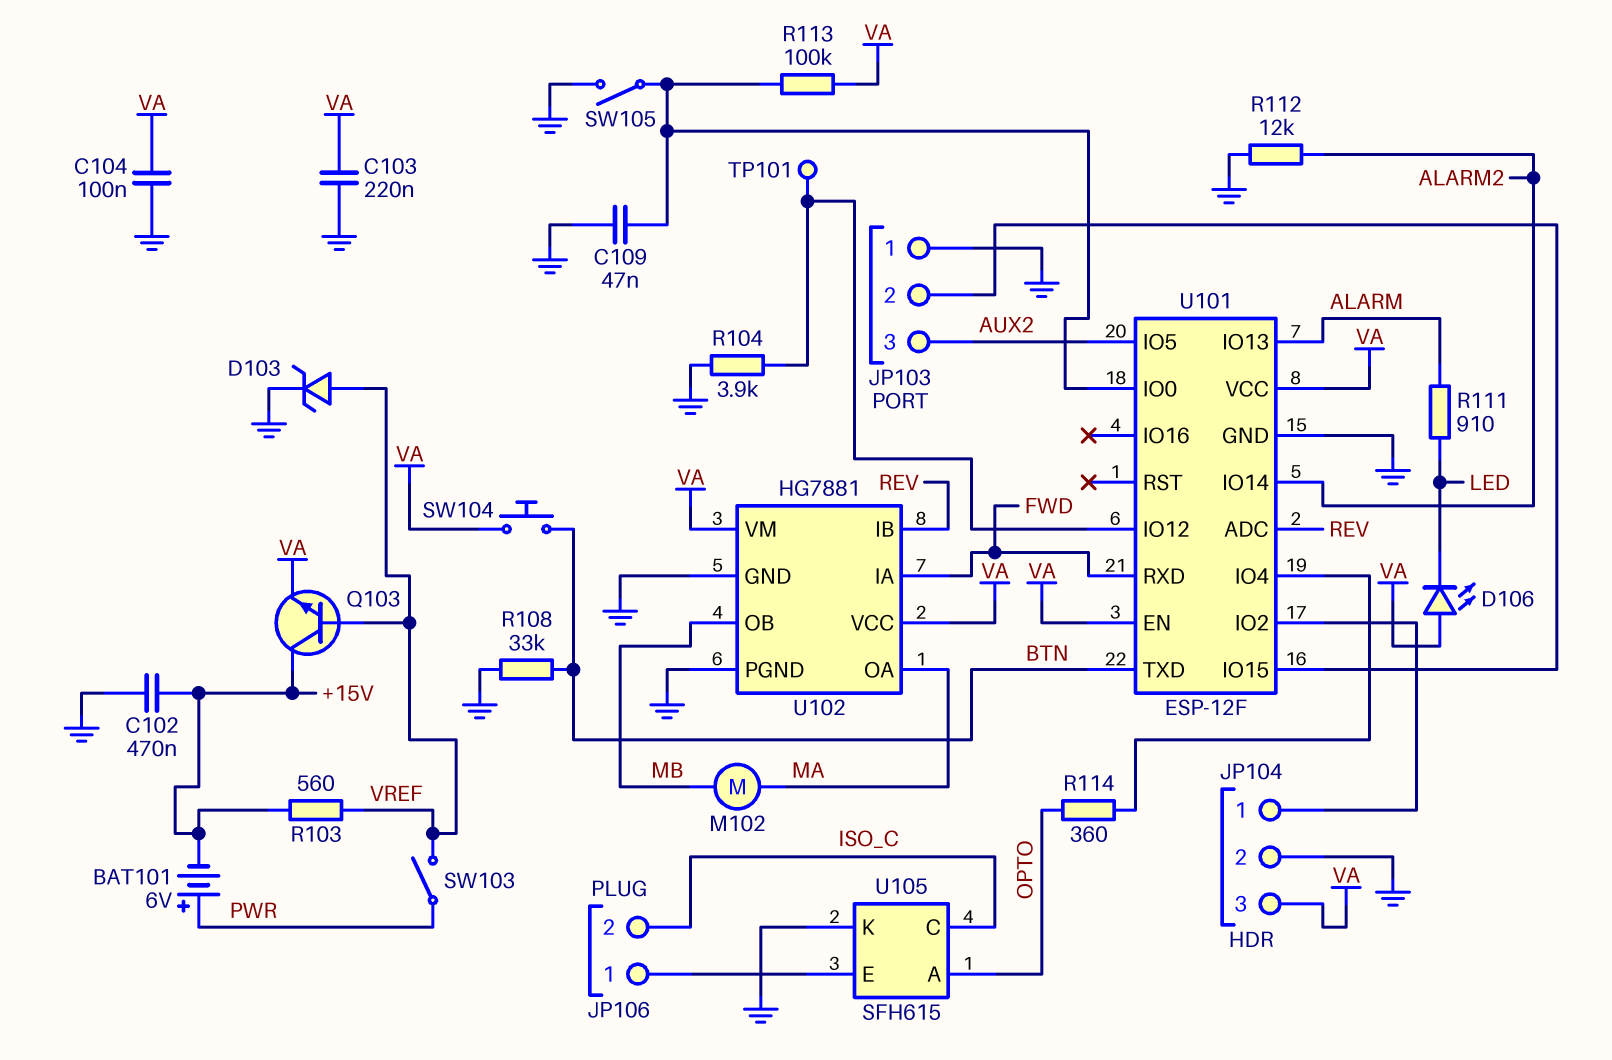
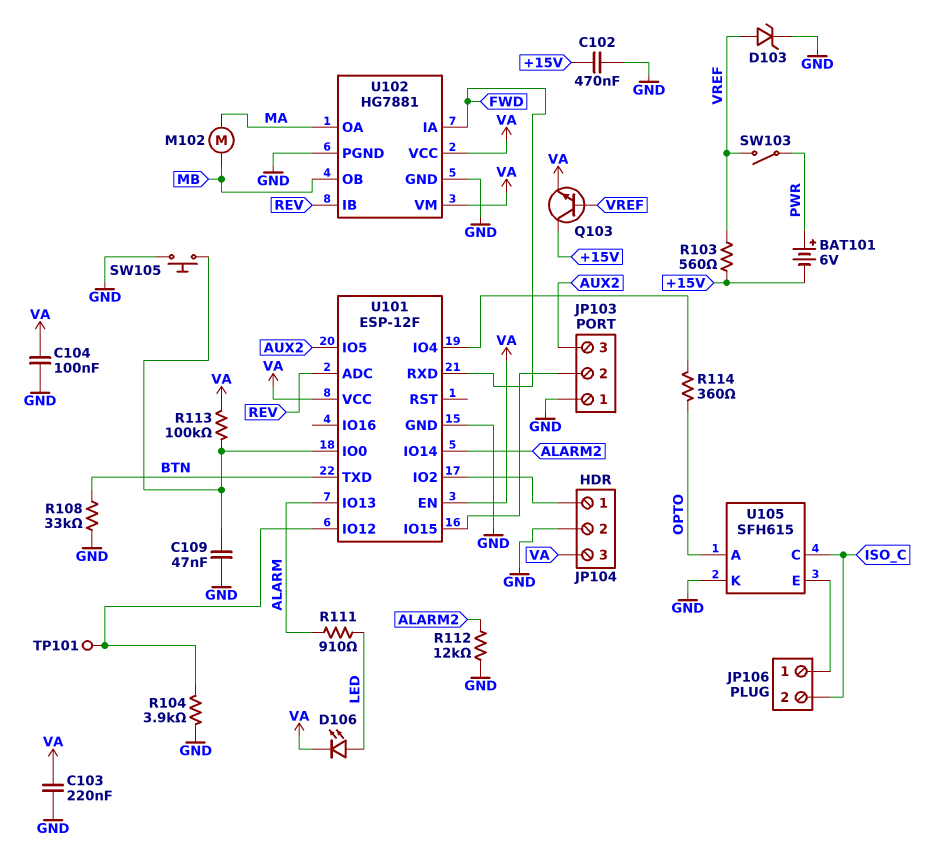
D106: LED (A VA, K LED) -> LED (A LED, K VA)
SW104: button (BTN, VA) -> none
SW105: switch (GND, U101/IO0) -> button (GND, U101/IO0)

